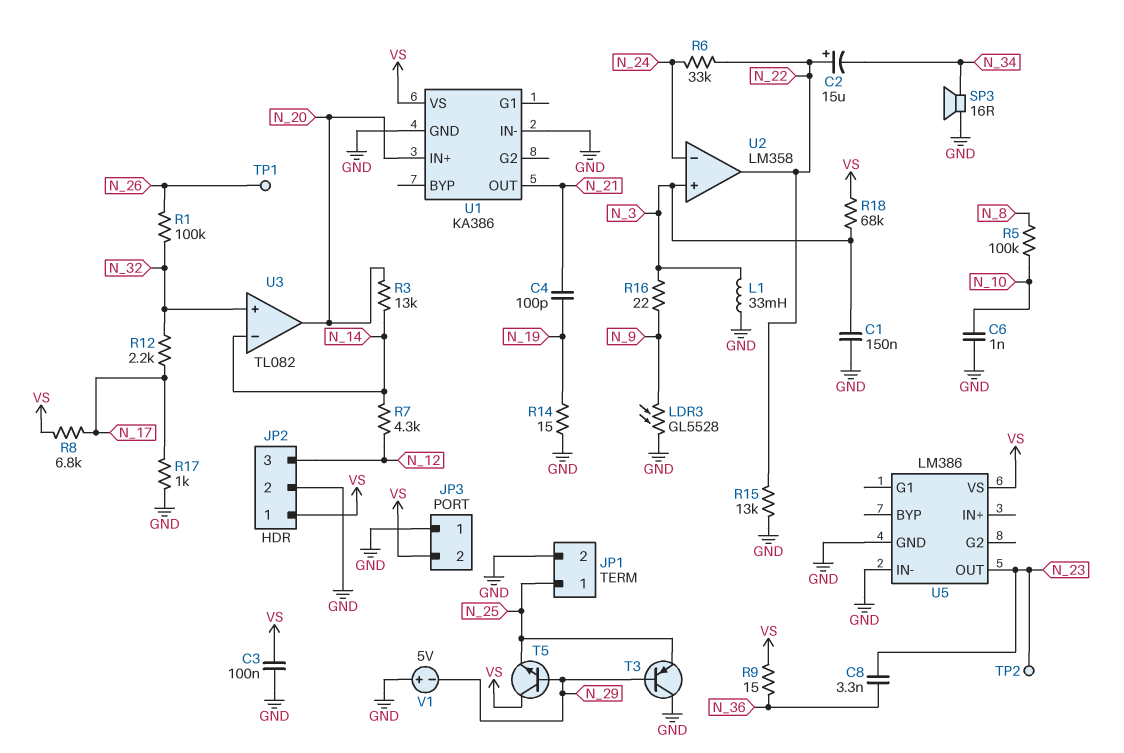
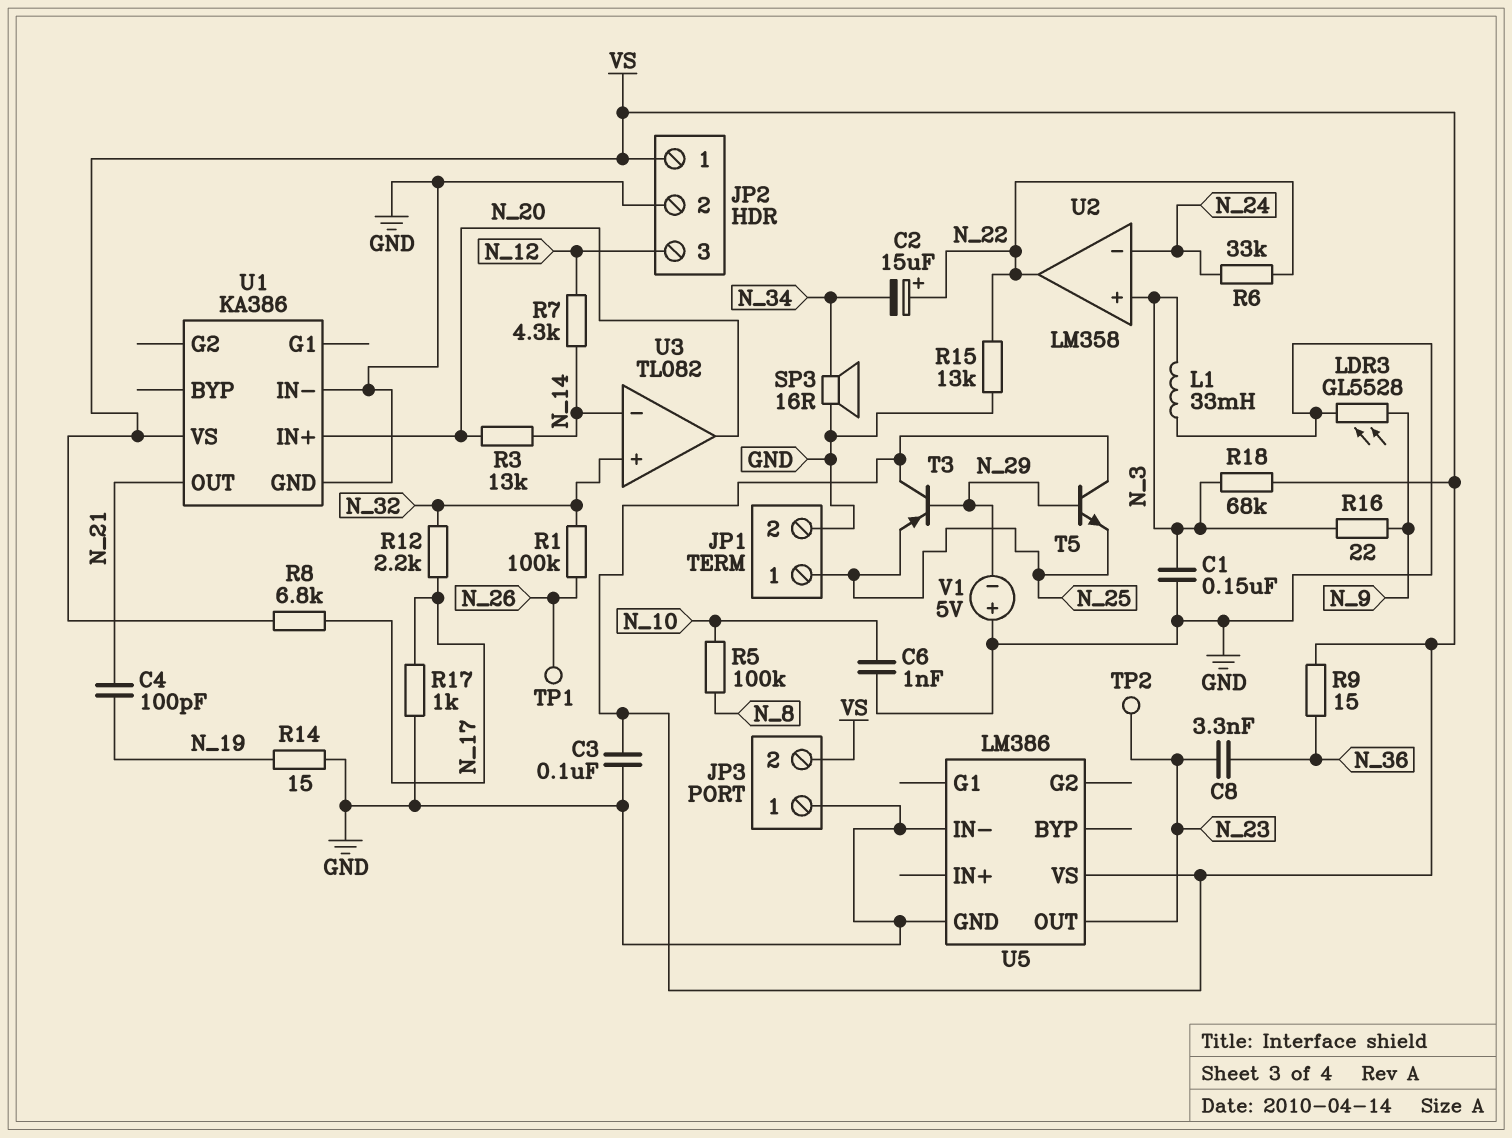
T3: PNP (B N_29, C GND, E N_25) -> PNP (B N_29, C VS, E N_25)

